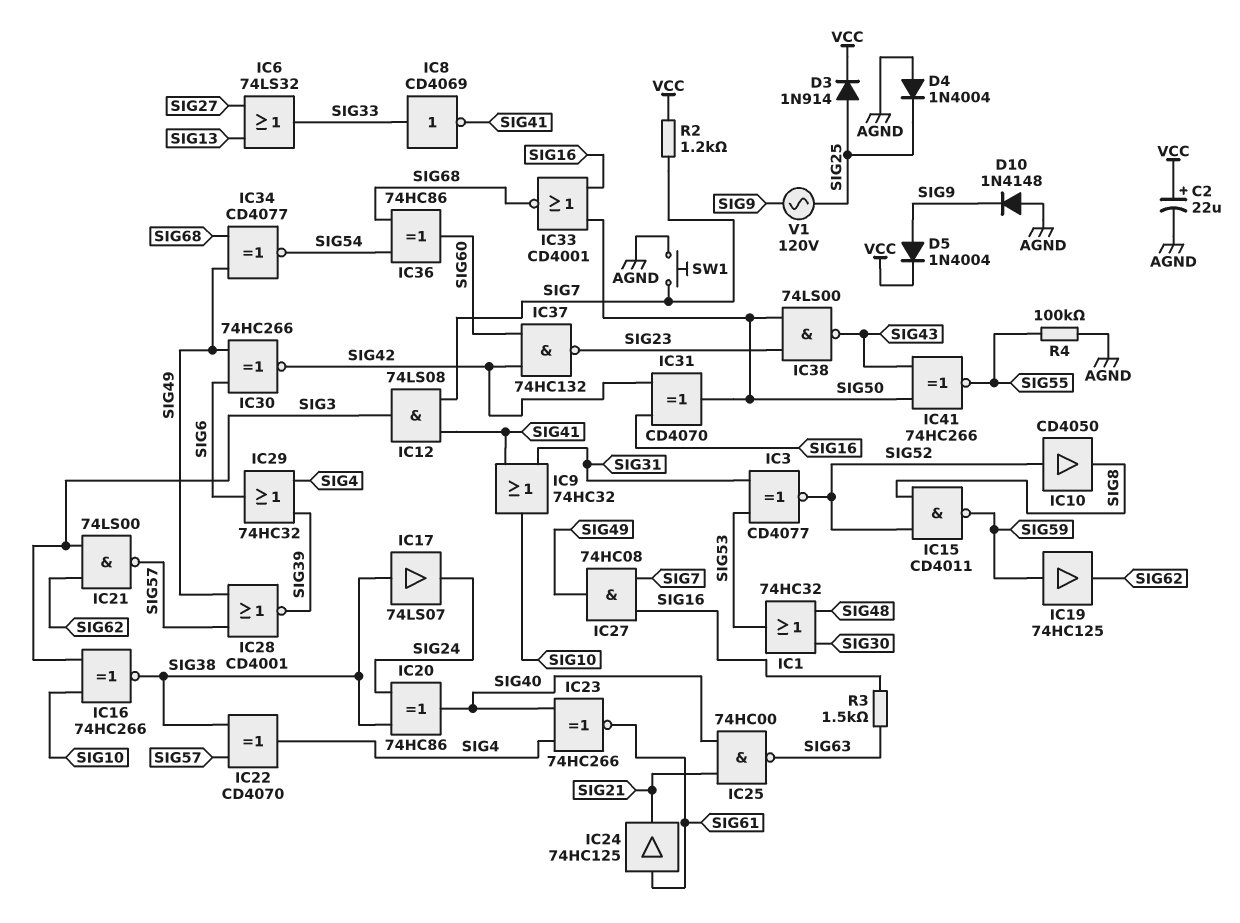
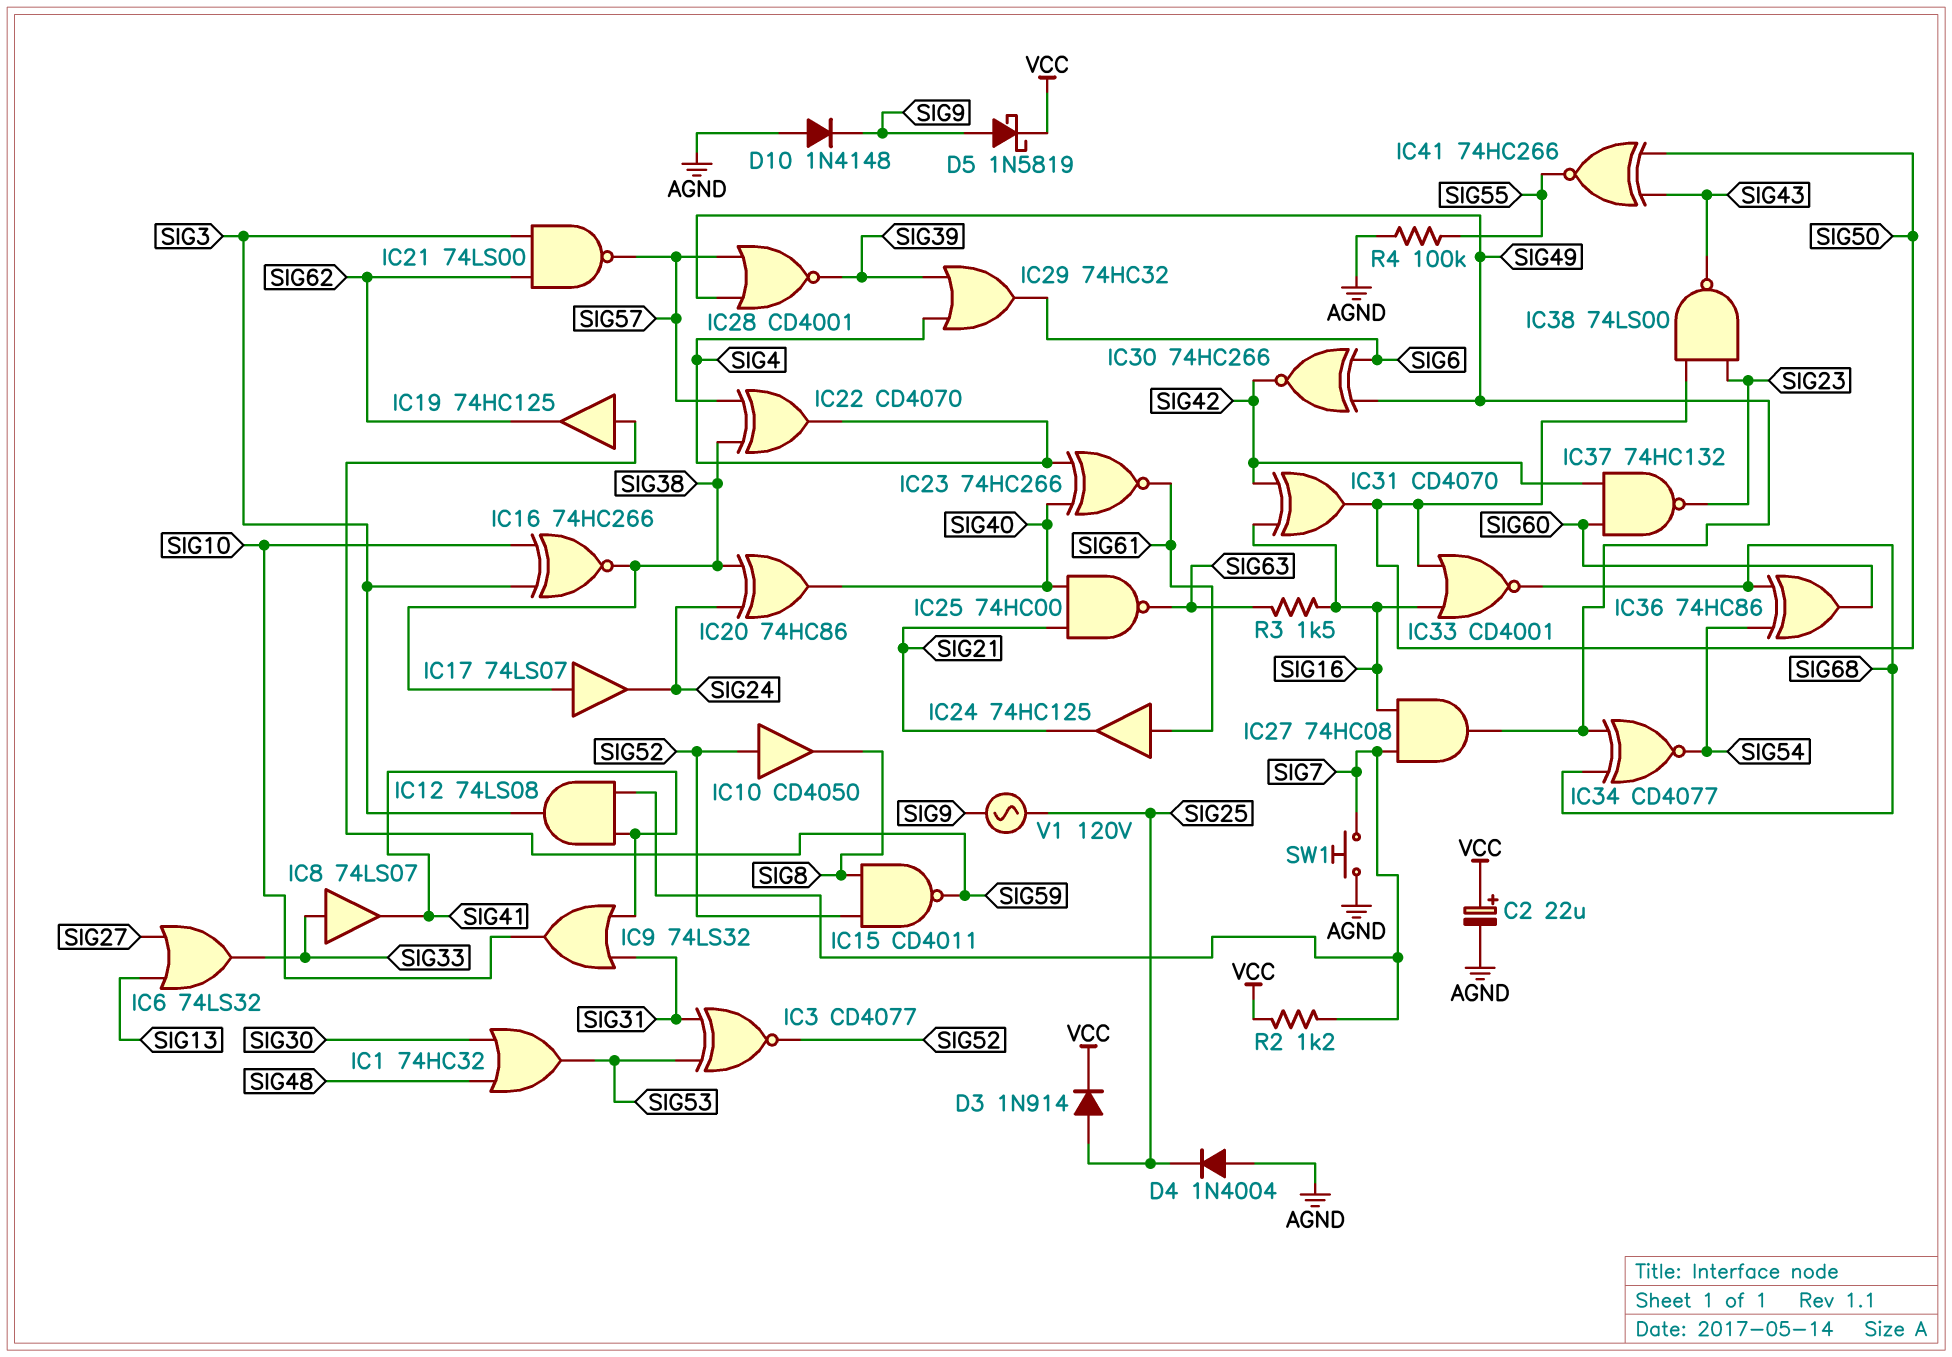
D5: diode 1N4004 (A SIG9, K VCC) -> schottky 1N5819 (A SIG9, K VCC)
IC8: NOT CD4069 (in SIG33, out SIG41) -> buffer 74LS07 (in SIG33, out SIG41)
IC9: OR 74HC32 (in SIG31, in SIG41, out SIG10) -> OR 74LS32 (in SIG31, in SIG41, out SIG10)

